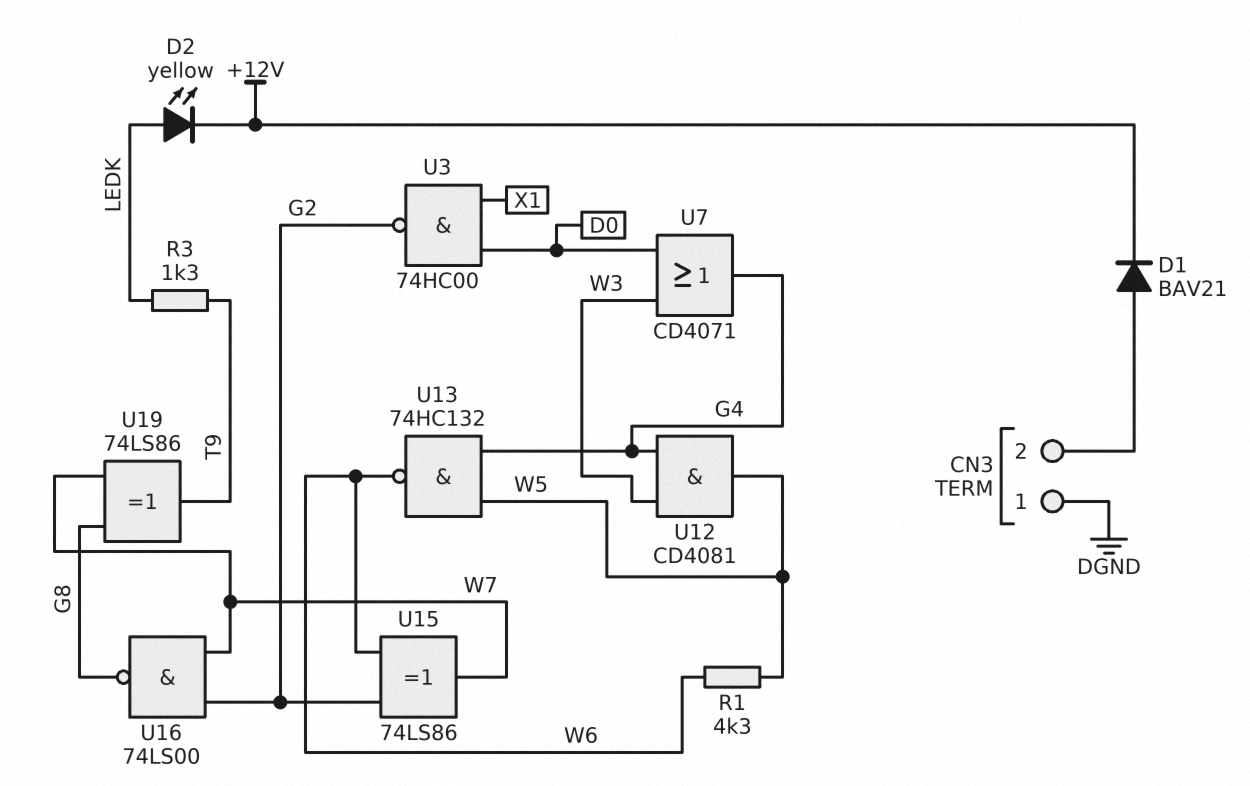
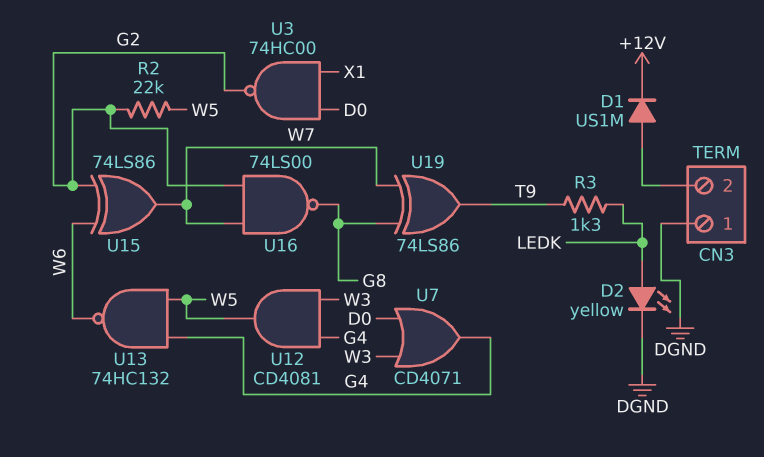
D1: diode BAV21 (A CN3/2, K +12V) -> diode US1M (A CN3/2, K +12V)
D2: LED yellow (A LEDK, K +12V) -> LED yellow (A LEDK, K DGND)
R1: 4.3k (W5, W6) -> none
R2: none -> 22k (G2, W5)

